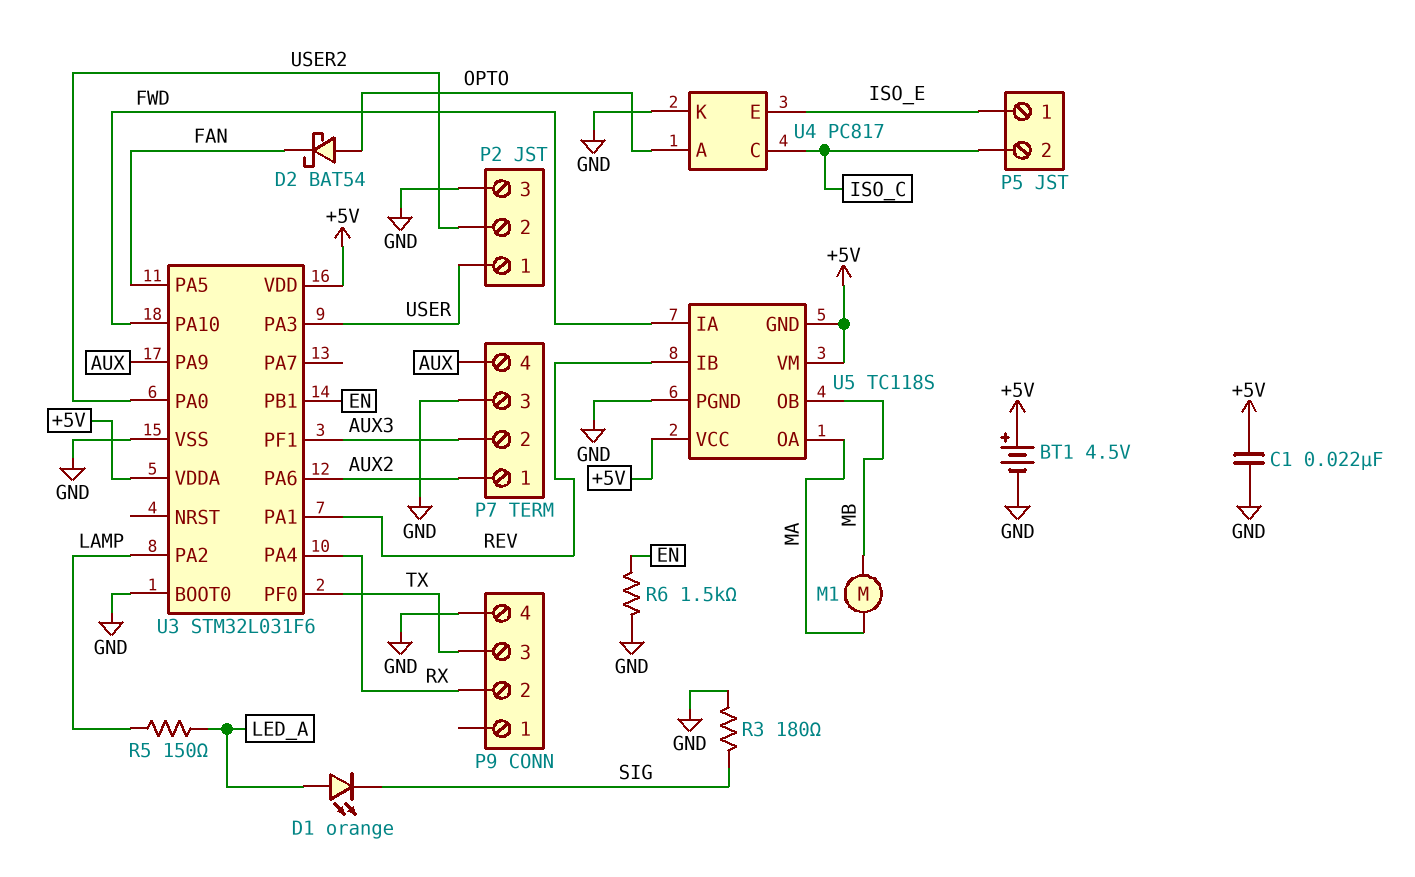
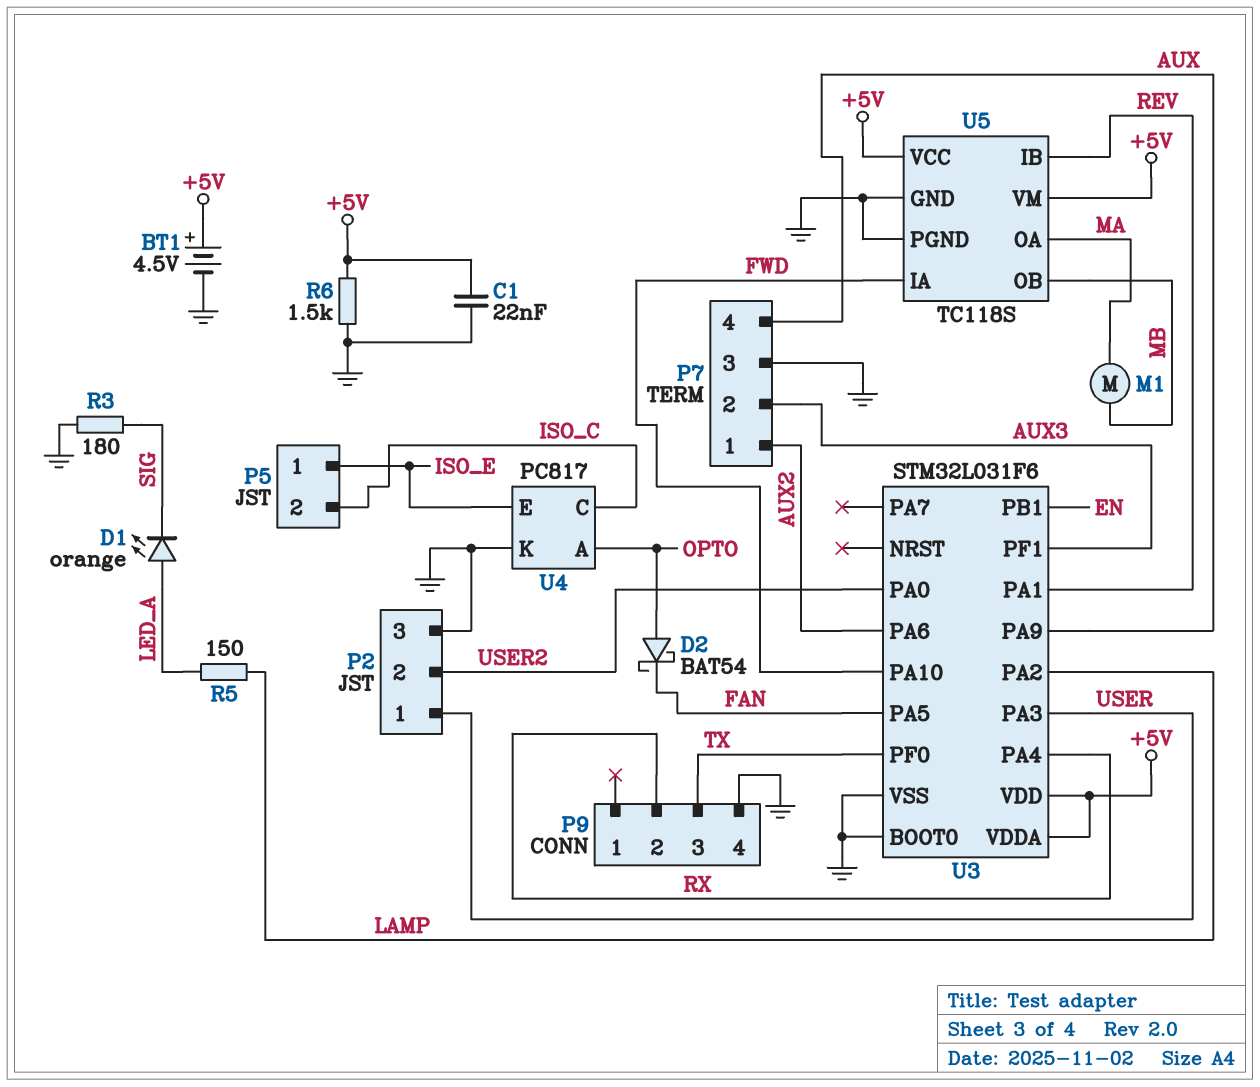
R6: 1.5k (EN, GND) -> 1.5k (+5V, GND)
U5 pin GND: +5V -> GND

